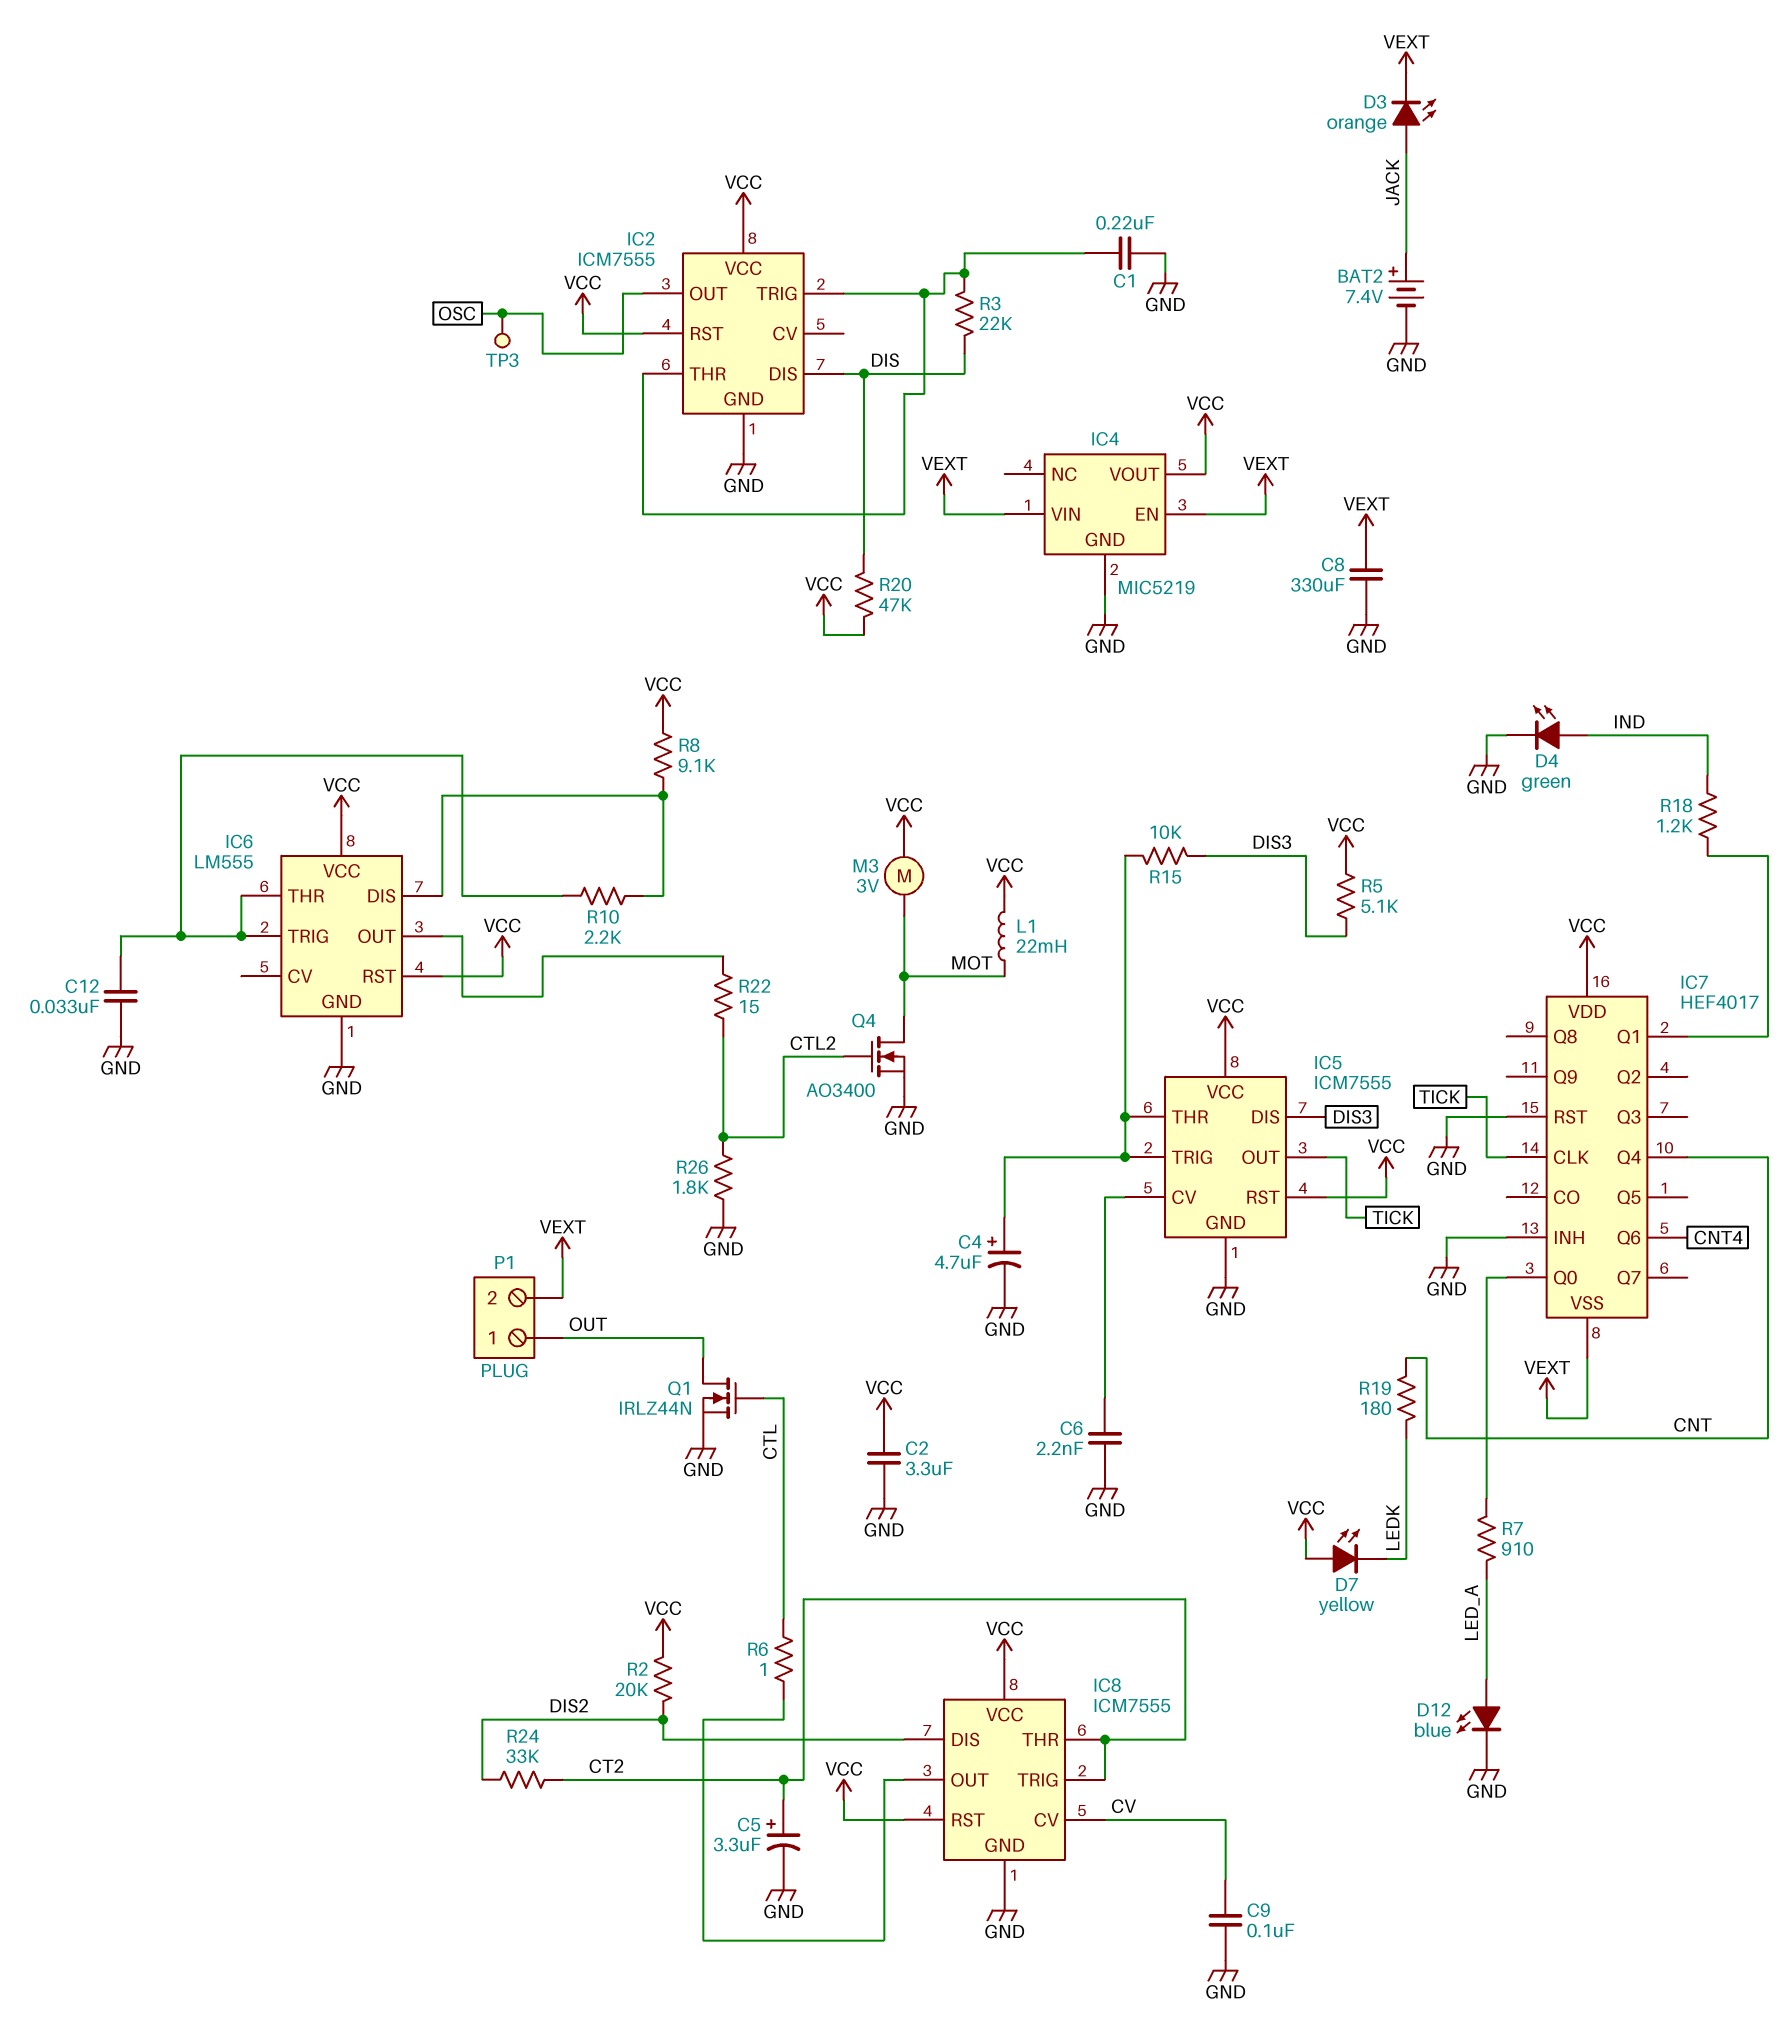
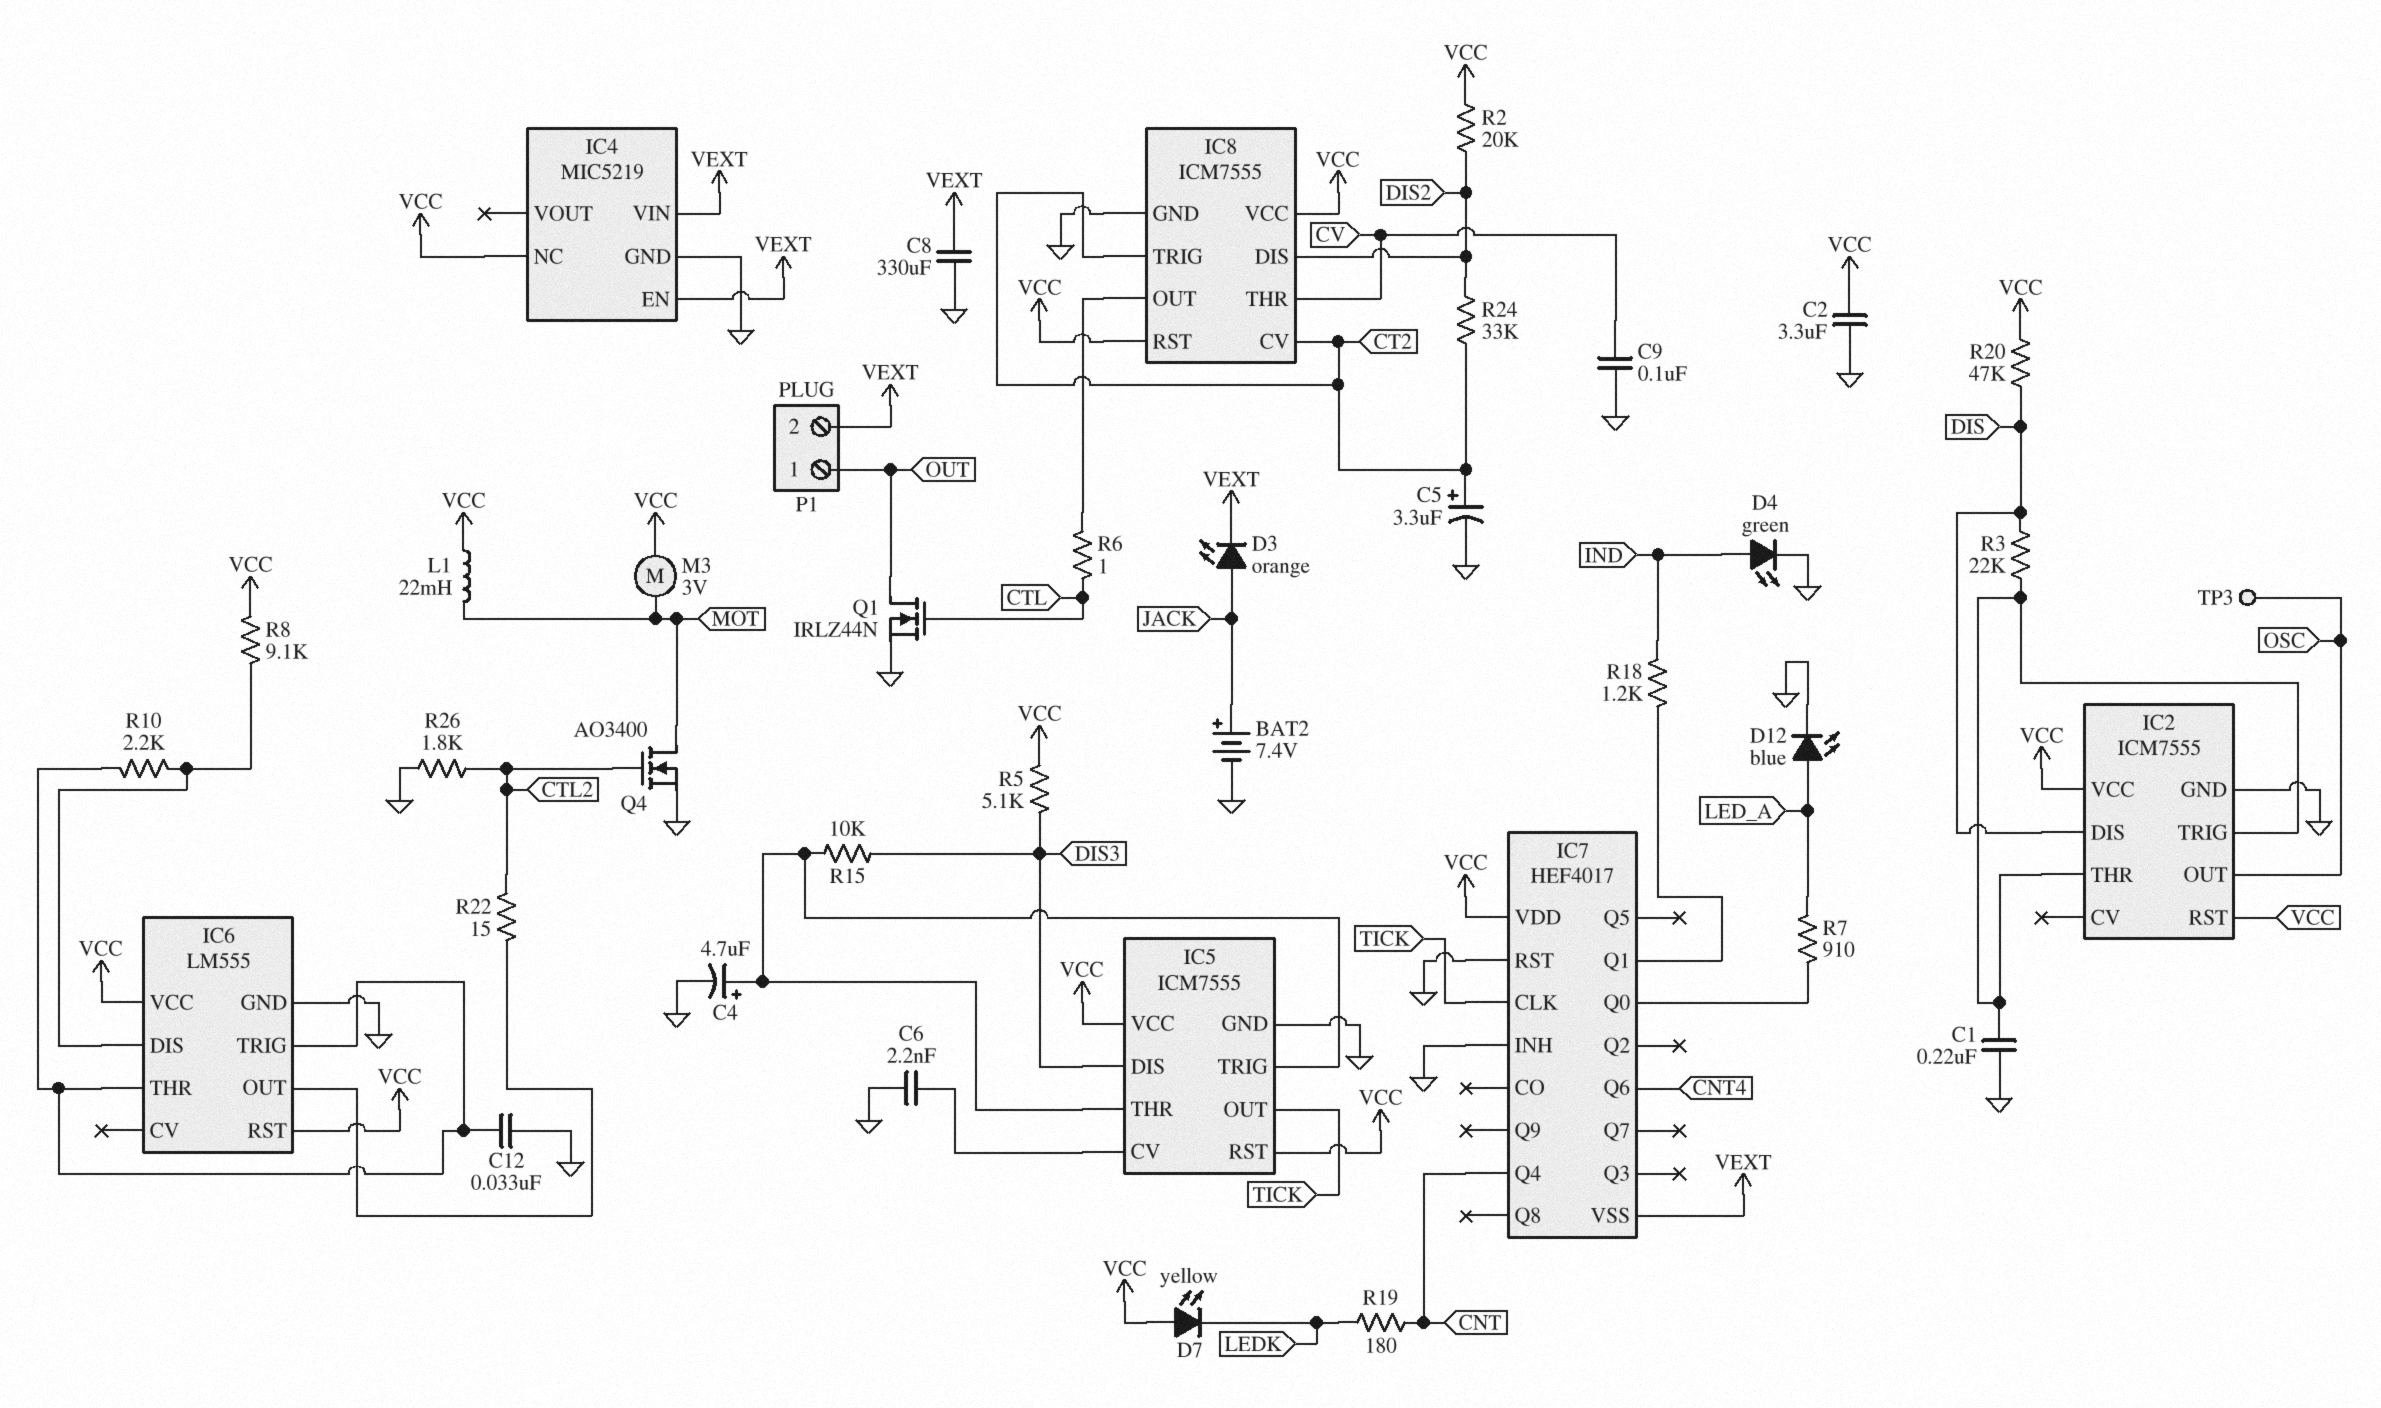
IC4 pin NC: none -> VCC
IC4 pin VOUT: VCC -> none
IC8 pin CV: CV -> CT2
IC8 pin THR: CT2 -> CV

